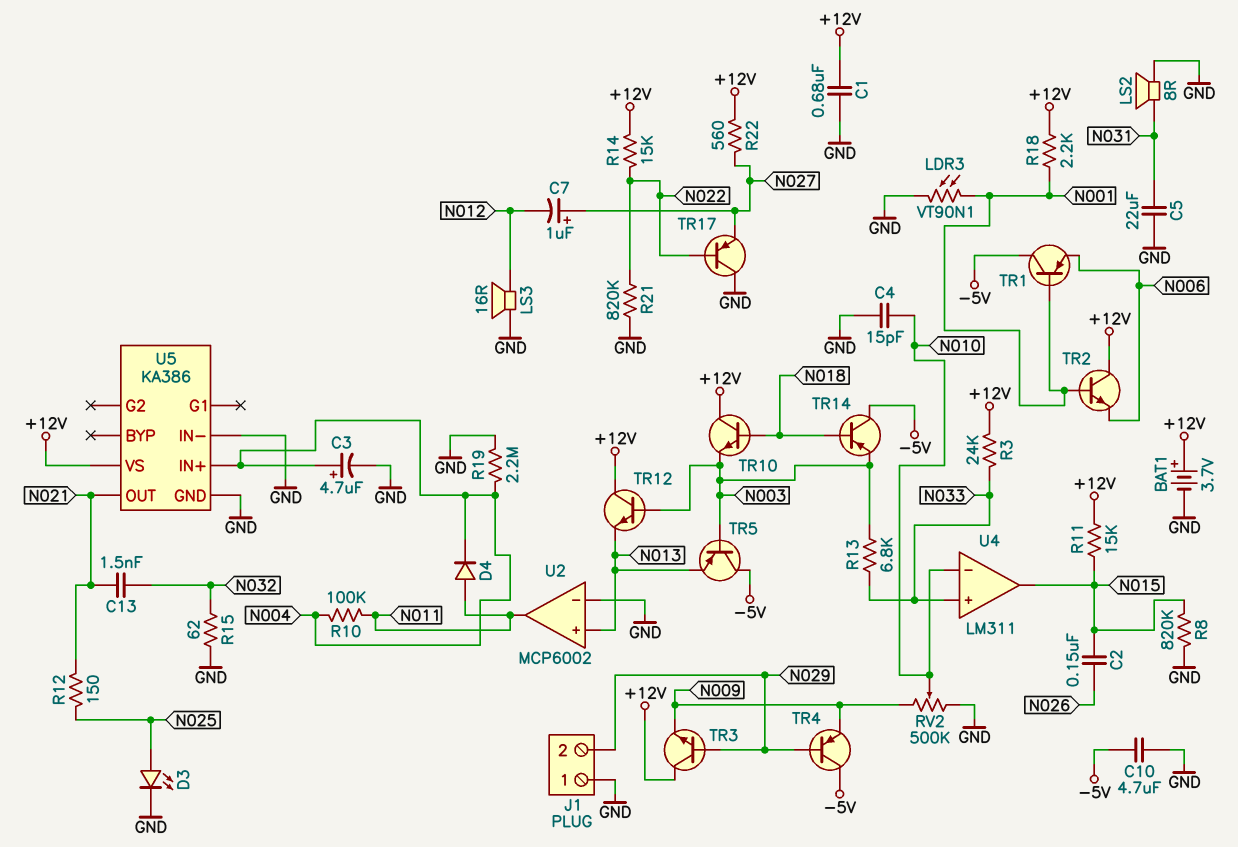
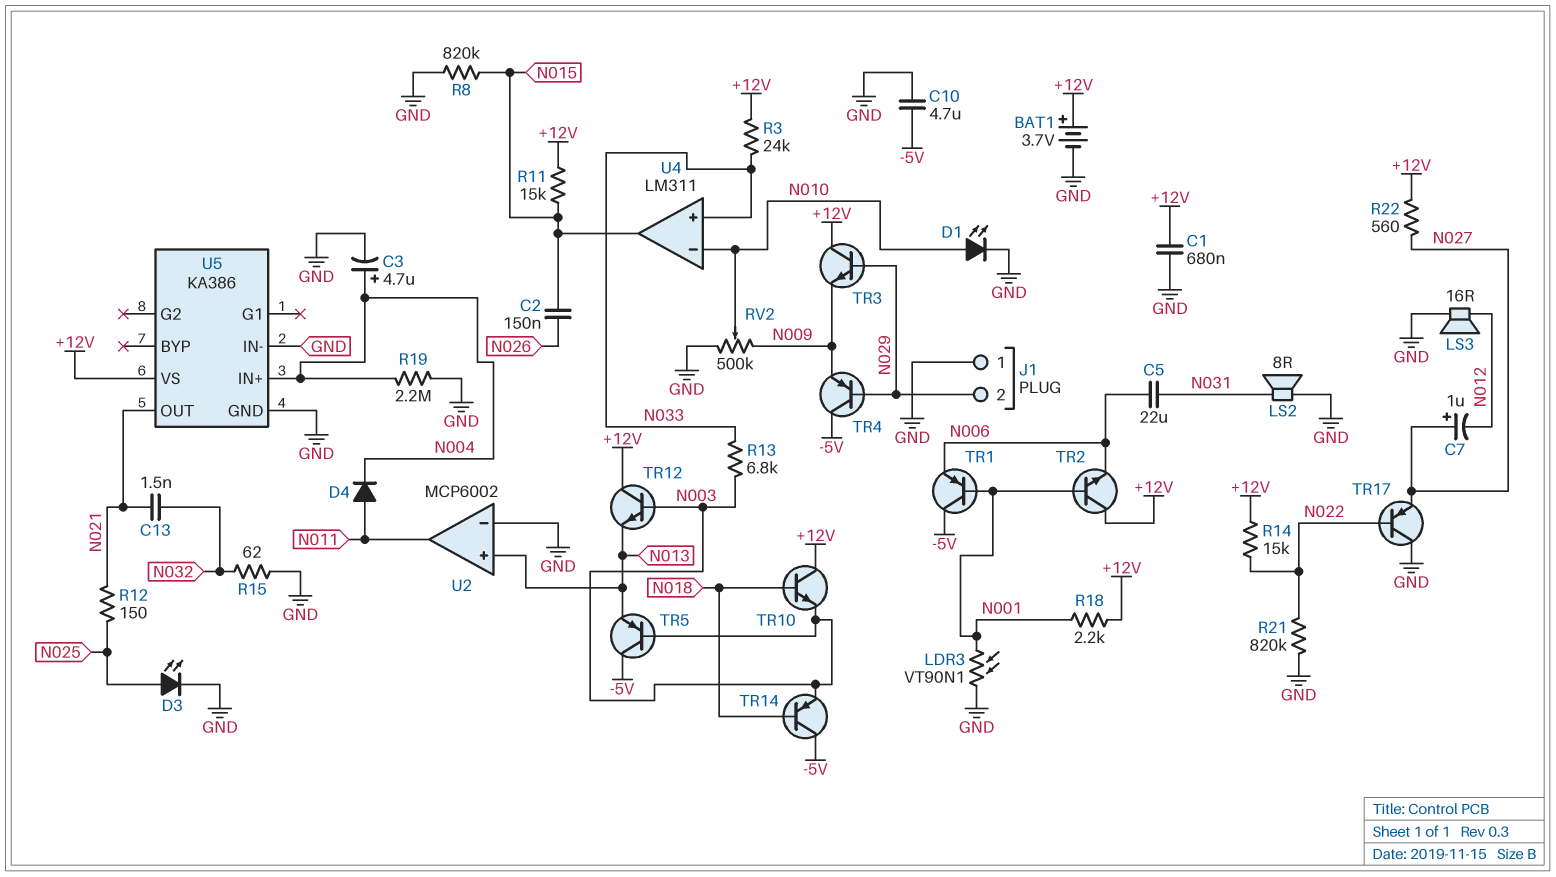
C4: 15pF (GND, N010) -> none
C5: 22uF (GND, N031) -> 22uF (N006, N031)
D1: none -> LED (A N010, K GND)
R10: 100k (N004, N011) -> none

